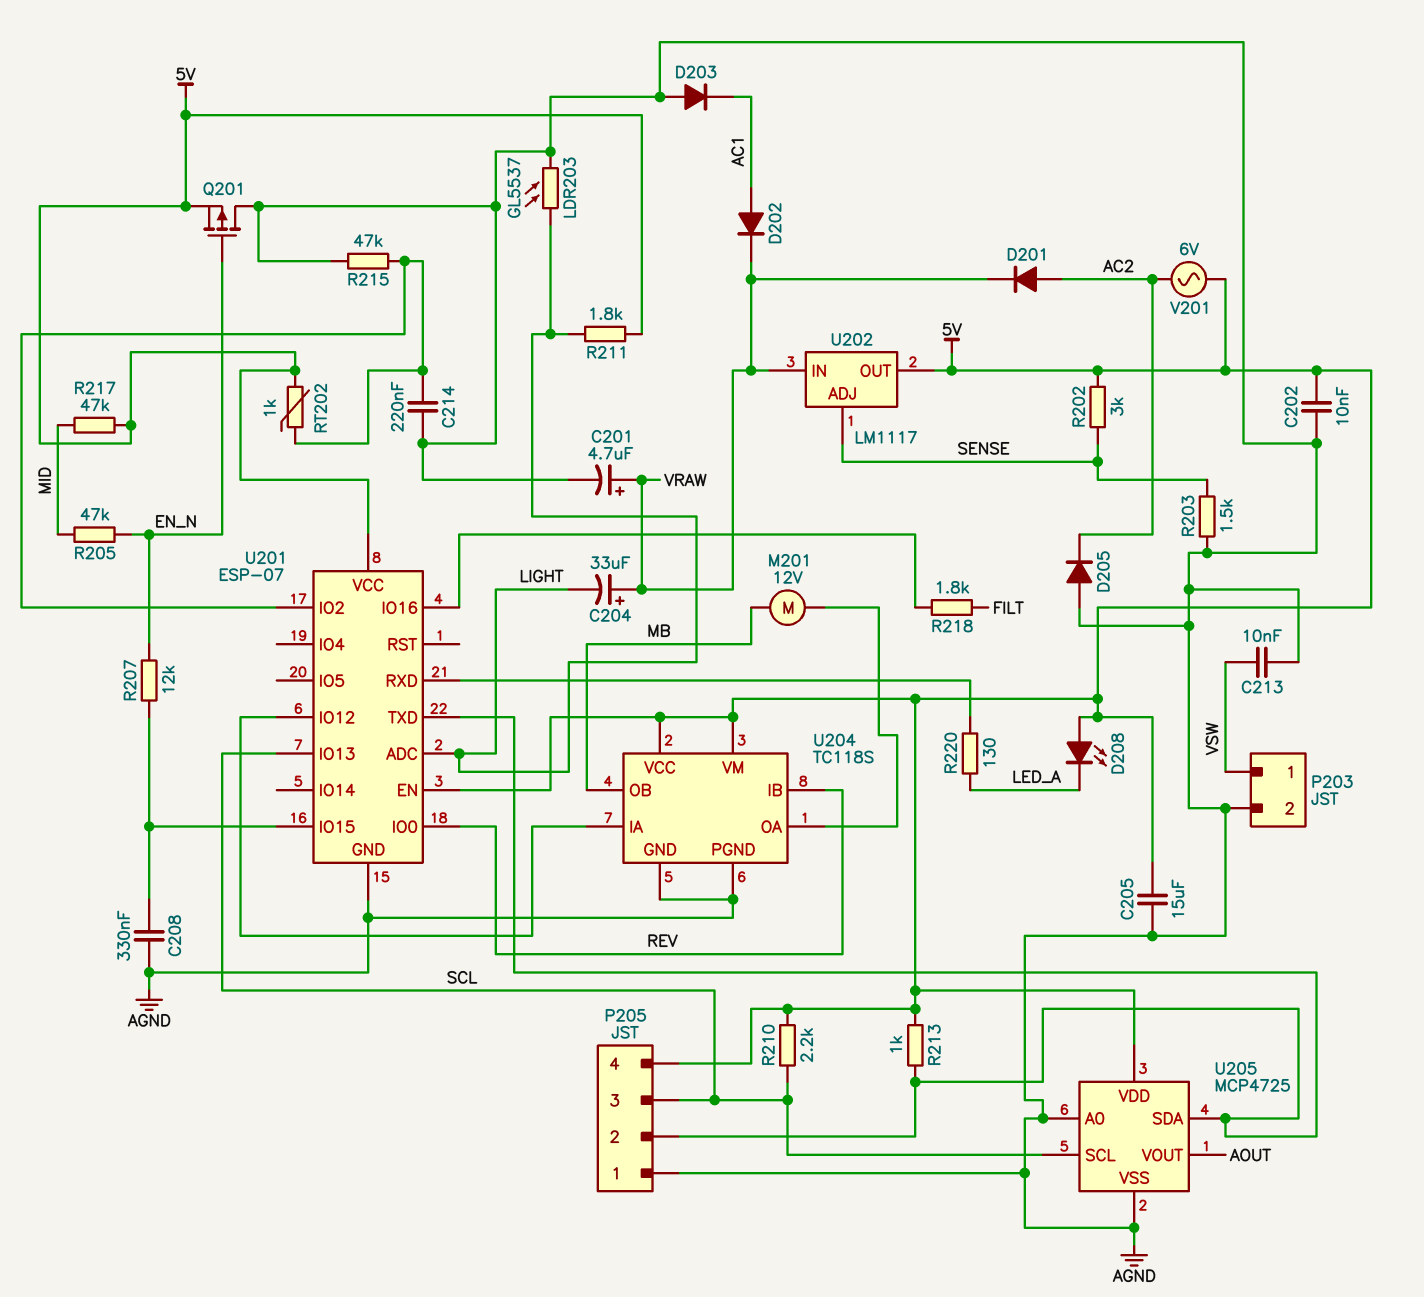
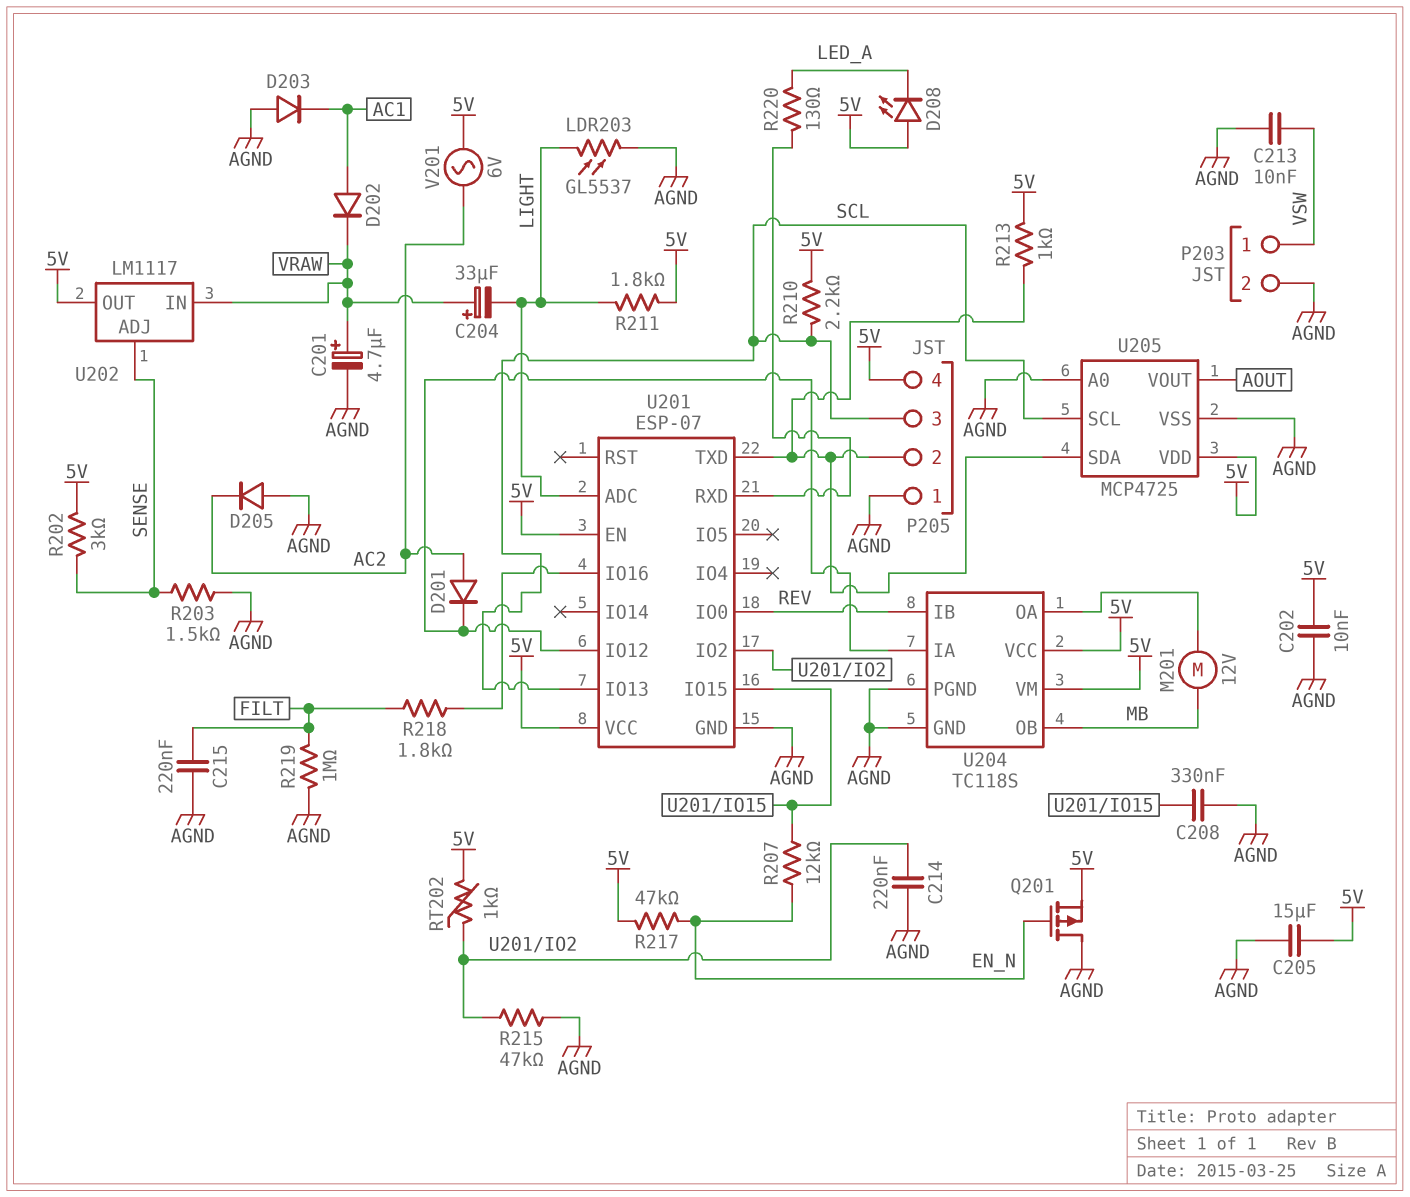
C215: none -> 220nF (AGND, FILT)
D201: diode (A AC2, K VRAW) -> diode (A AC2, K U201/IO12)
R205: 47k (EN_N, MID) -> none
R217: 47k (5V, MID) -> 47k (5V, EN_N)
R219: none -> 1M (AGND, FILT)

